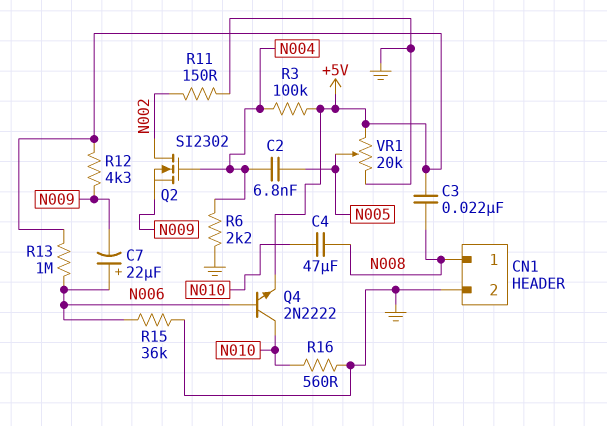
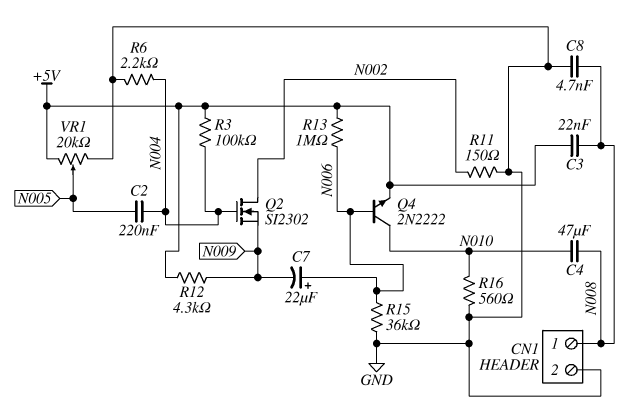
C2: 6.8nF (N004, N005) -> 220nF (N004, N005)
C8: none -> 4.7nF (GND, N008)

